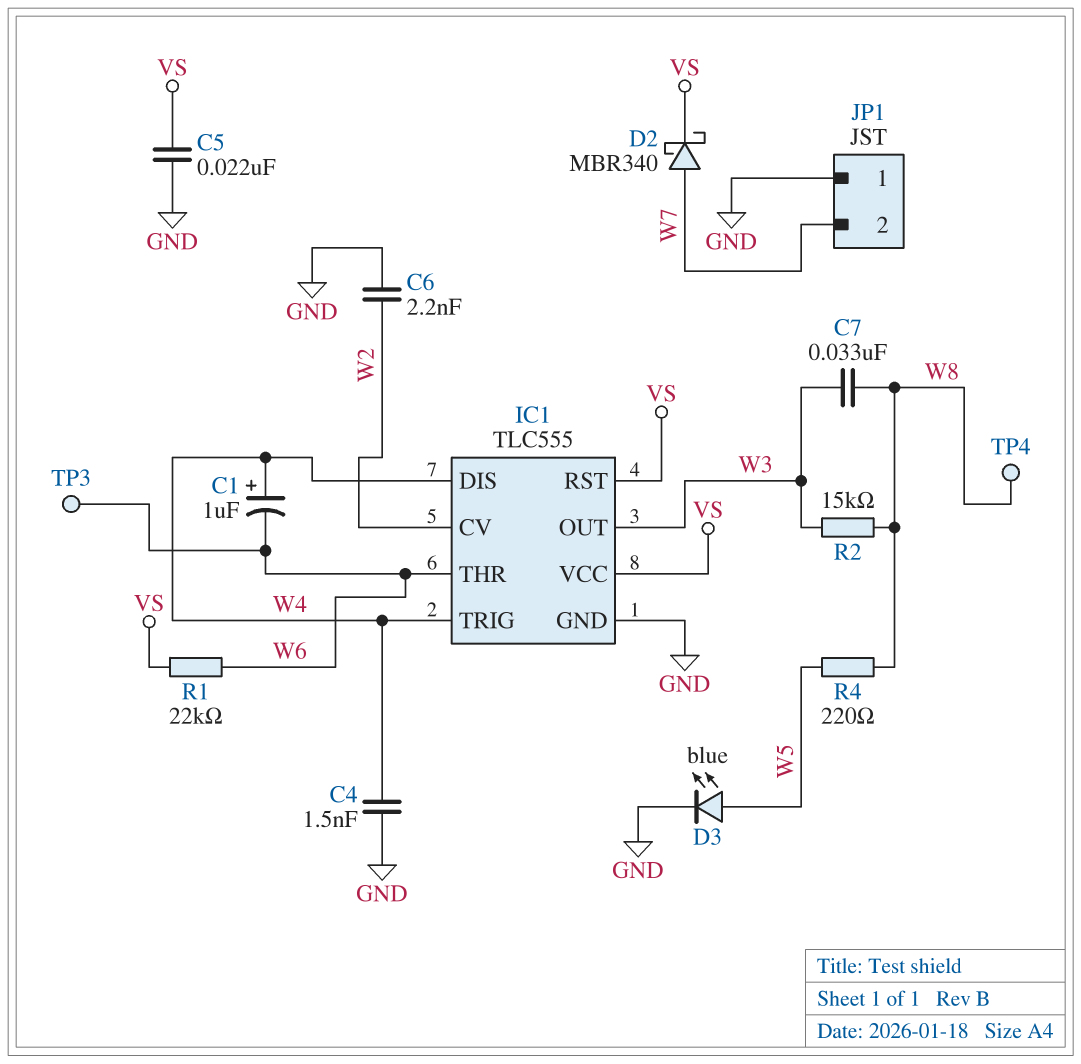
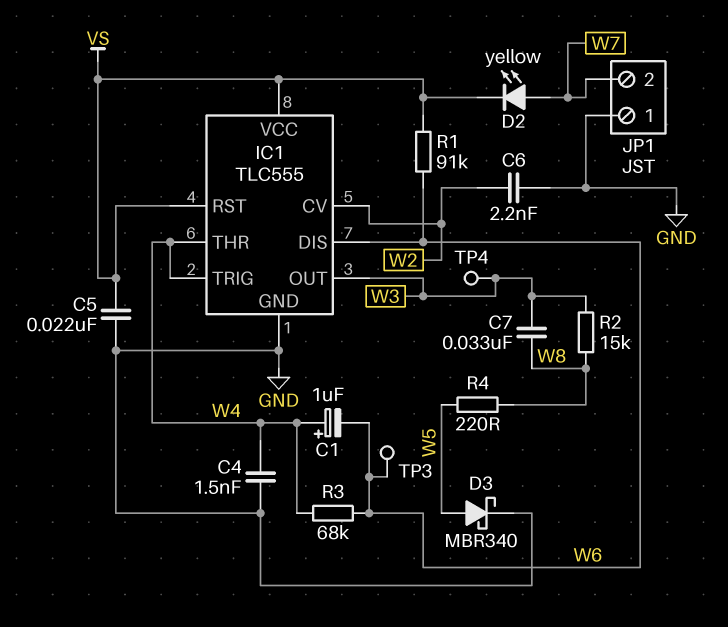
D2: schottky MBR340 (A W7, K VS) -> LED yellow (A W7, K VS)
D3: LED blue (A W5, K GND) -> schottky MBR340 (A W5, K GND)
IC1 pin DIS: W4 -> W6
IC1 pin THR: W6 -> W4
R1: 22k (VS, W6) -> 91k (VS, W6)
R3: none -> 68k (W4, W6)
TP4: test point (W8) -> test point (W3)

